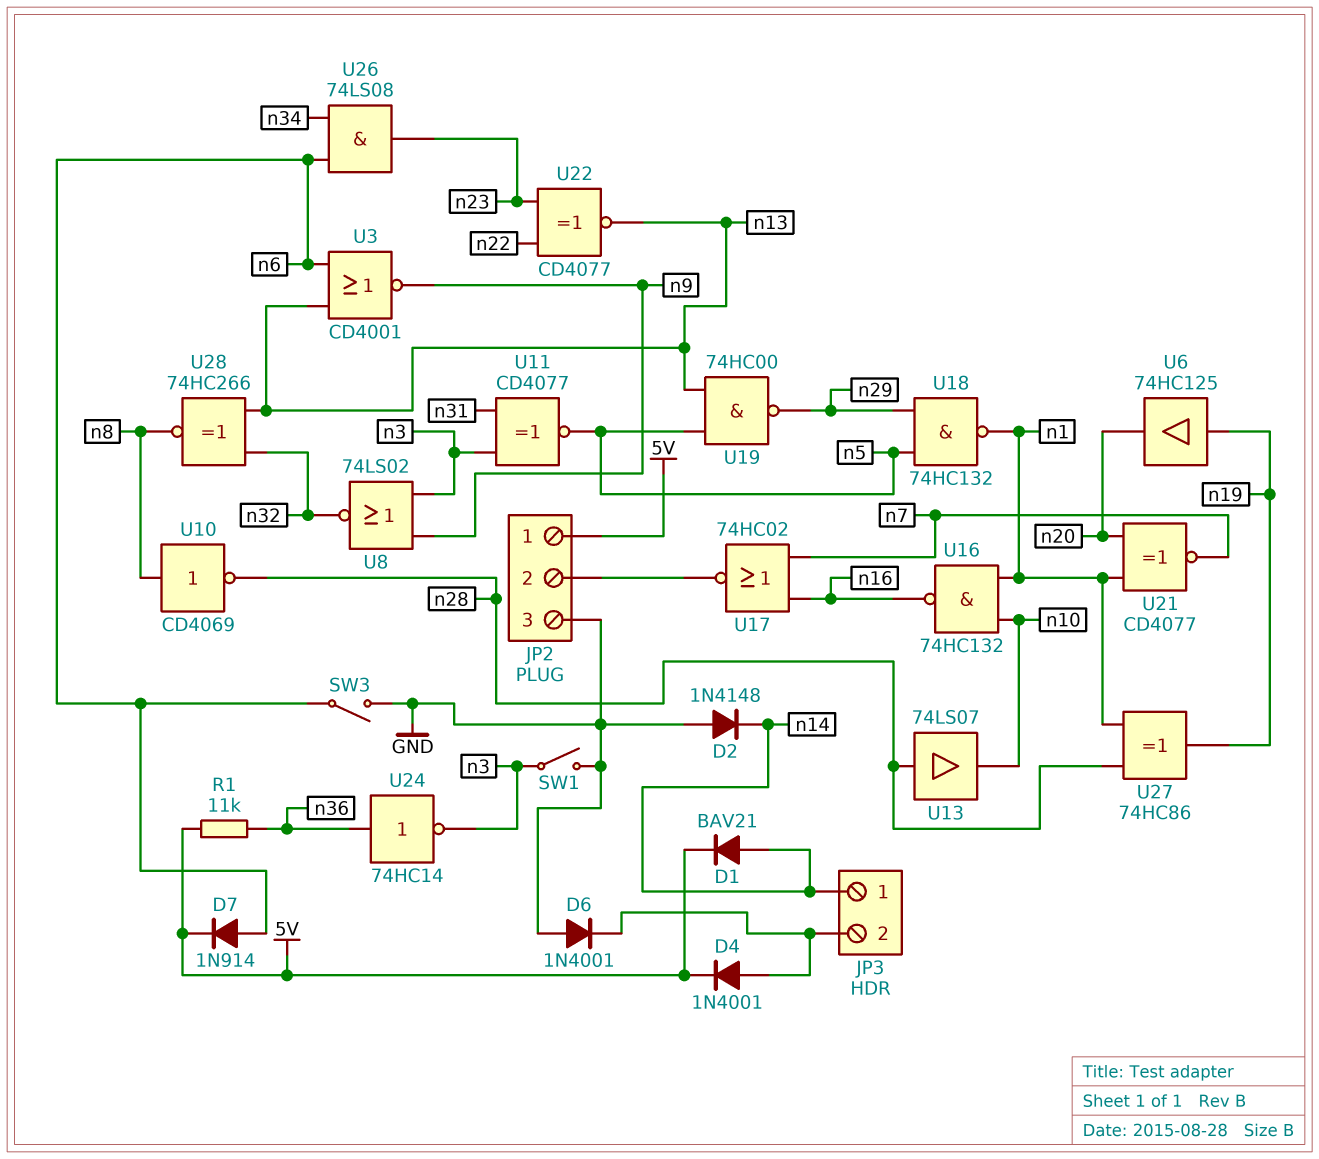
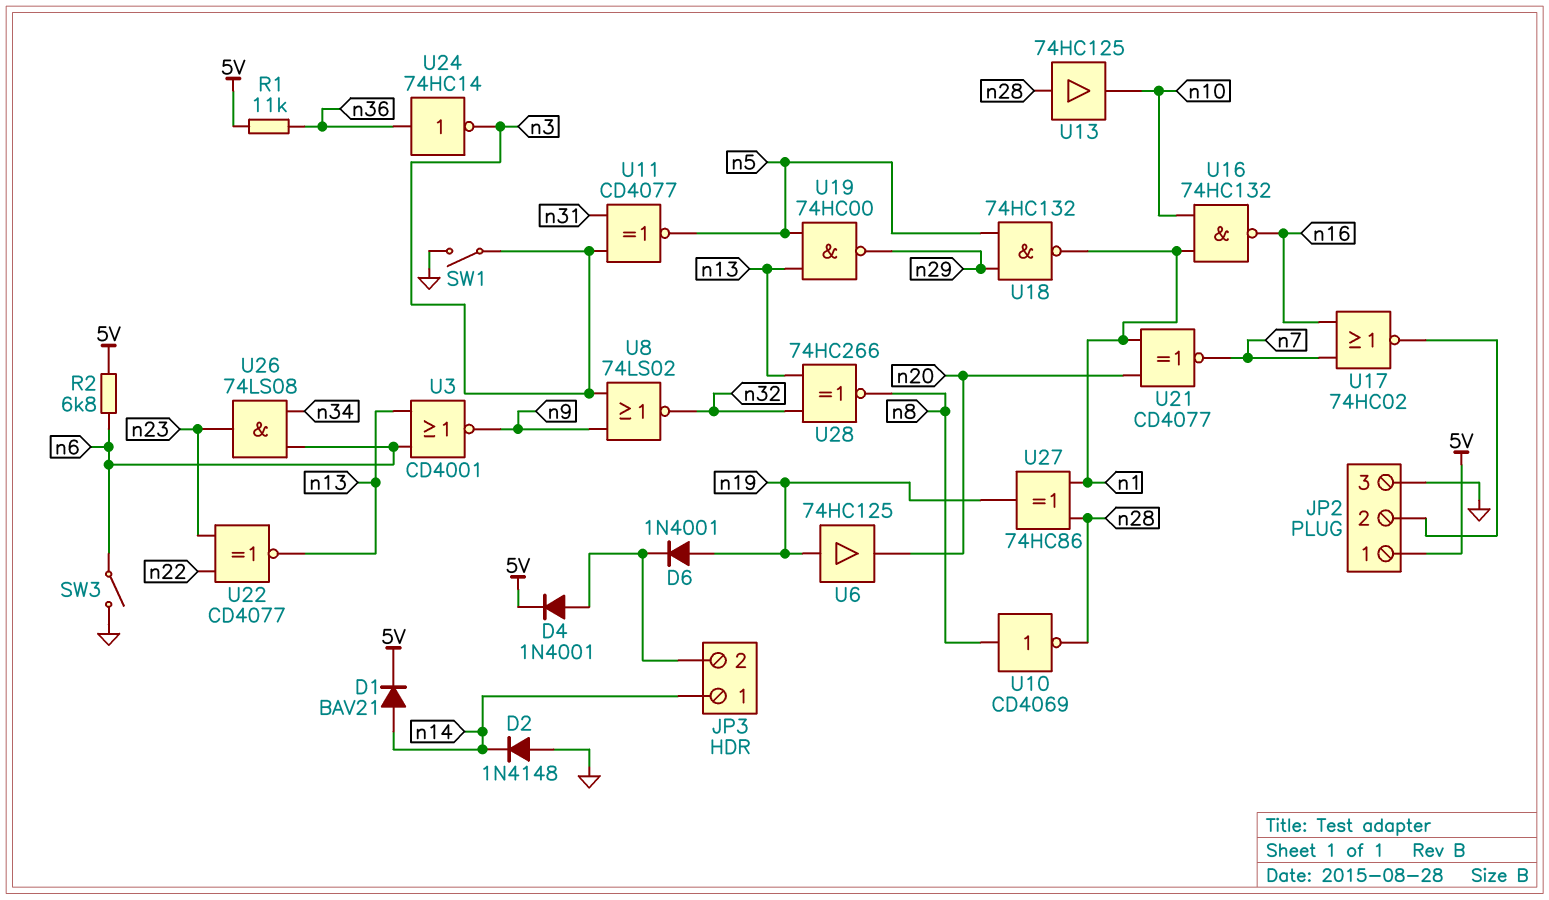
D6: diode 1N4001 (A GND, K JP3/2) -> diode 1N4001 (A n19, K JP3/2)
D7: diode 1N914 (A n6, K 5V) -> none
R2: none -> 6.8k (5V, n6)
U13: buffer 74LS07 (in n28, out n10) -> buffer 74HC125 (in n28, out n10)

